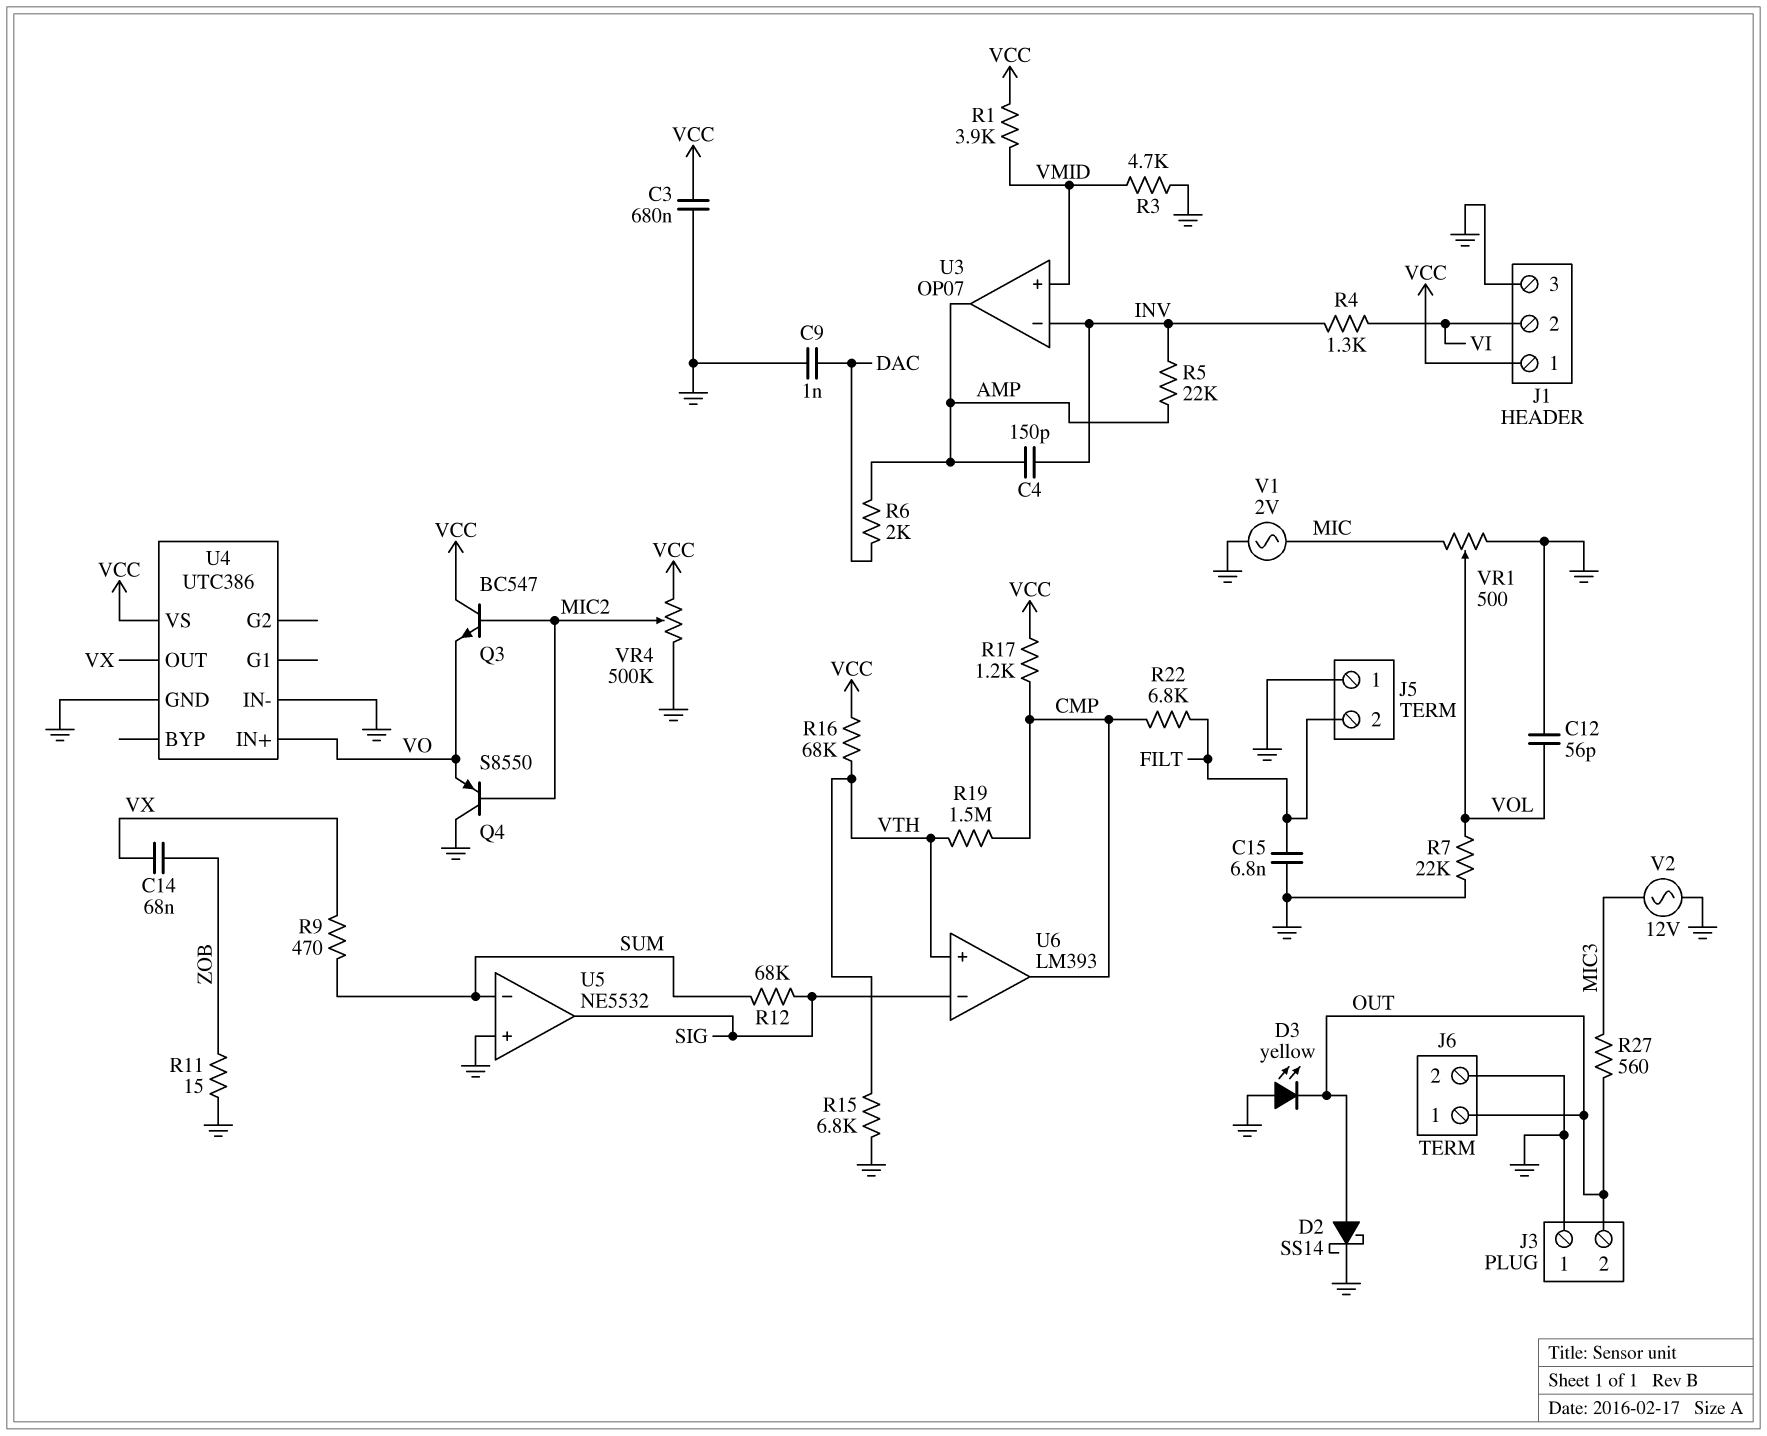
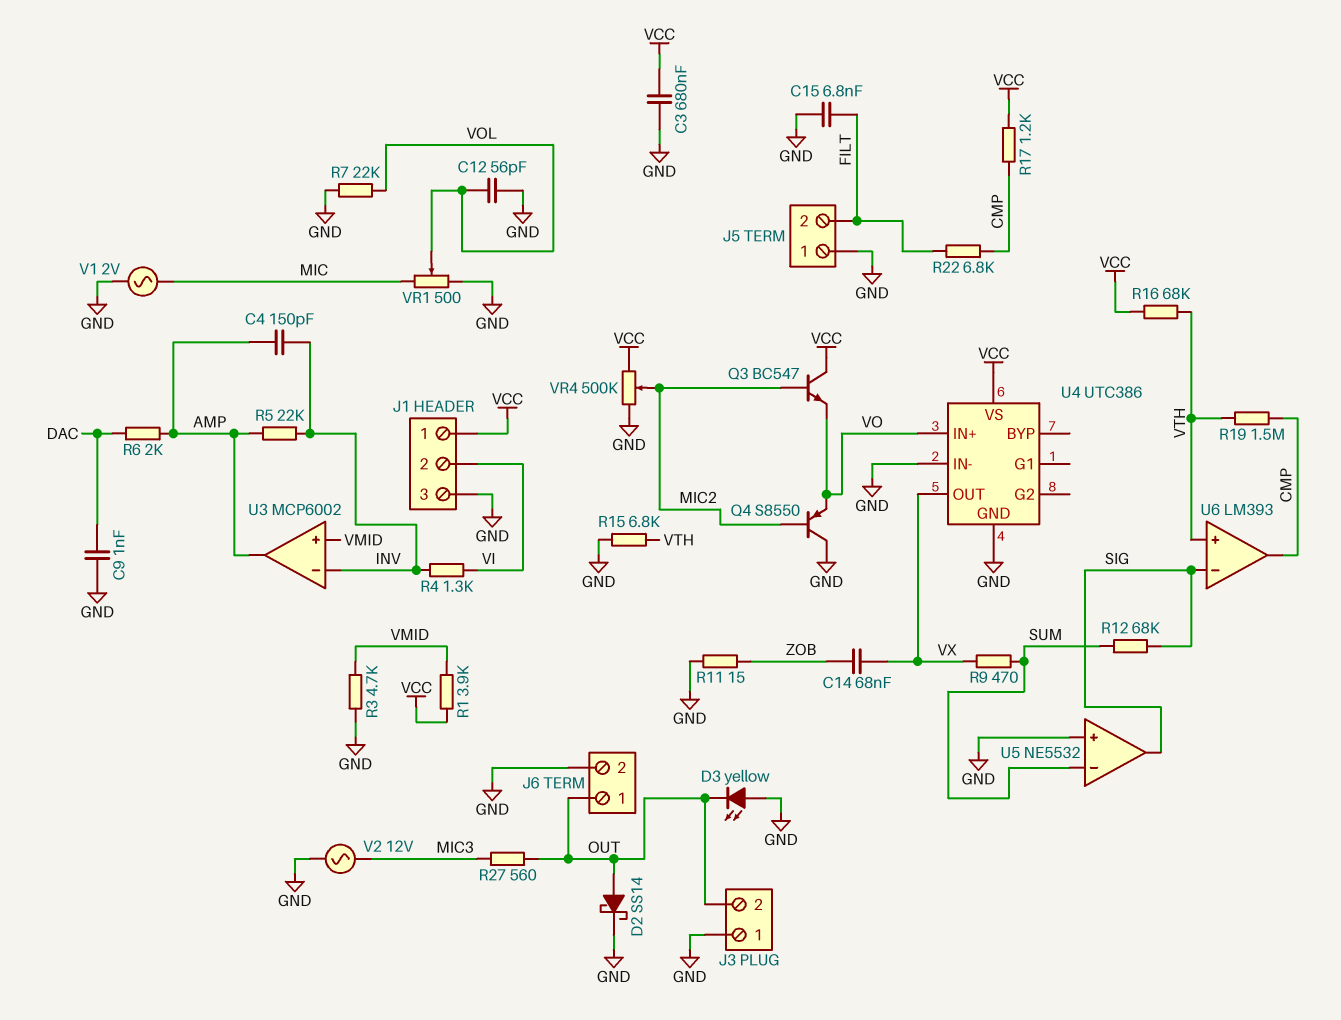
U3: OP07 -> MCP6002

